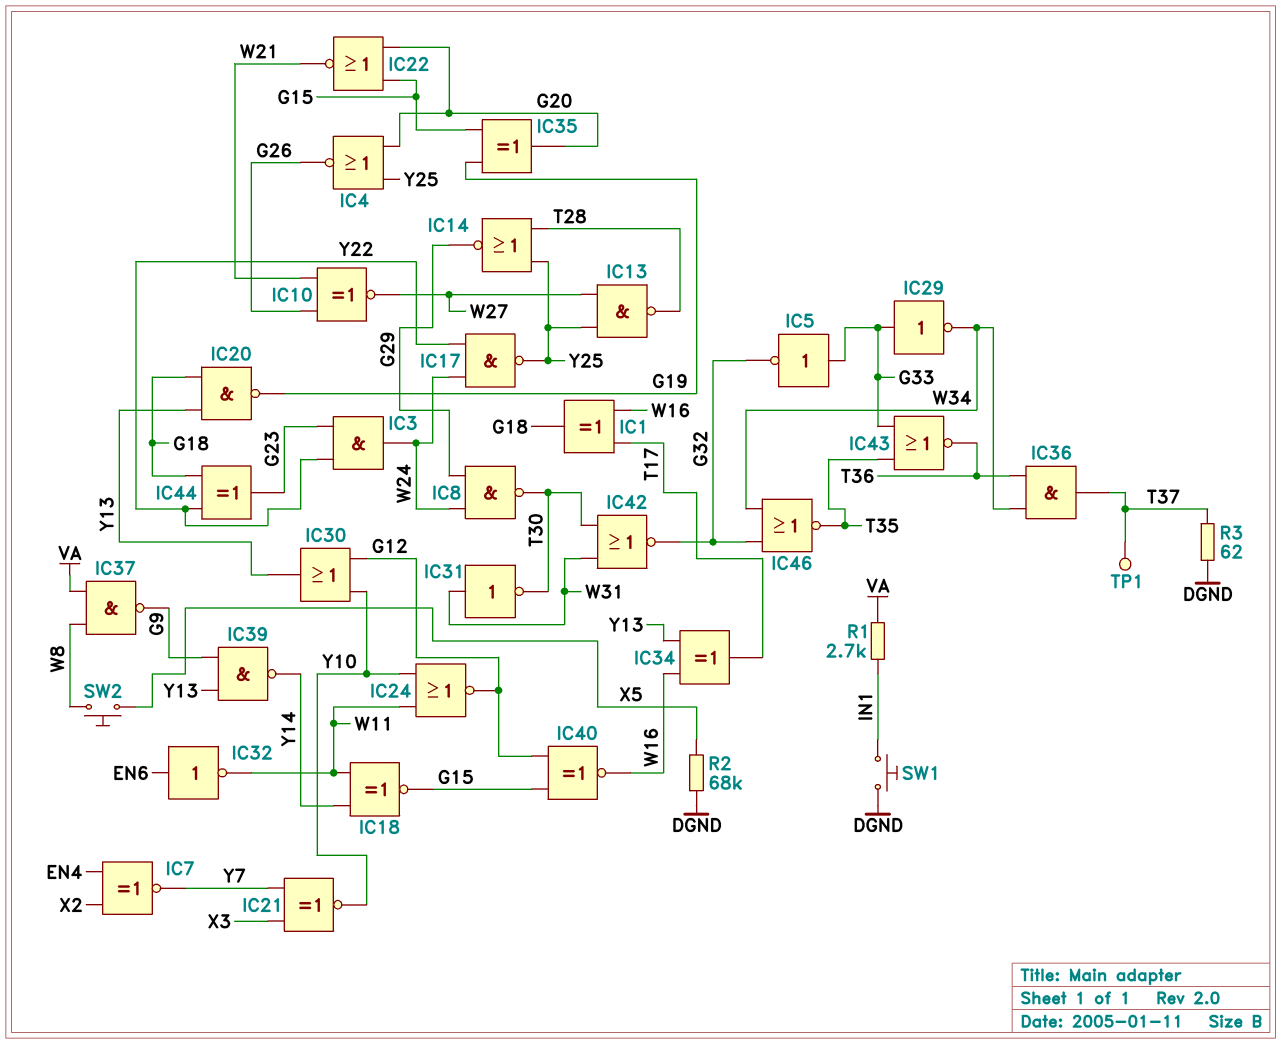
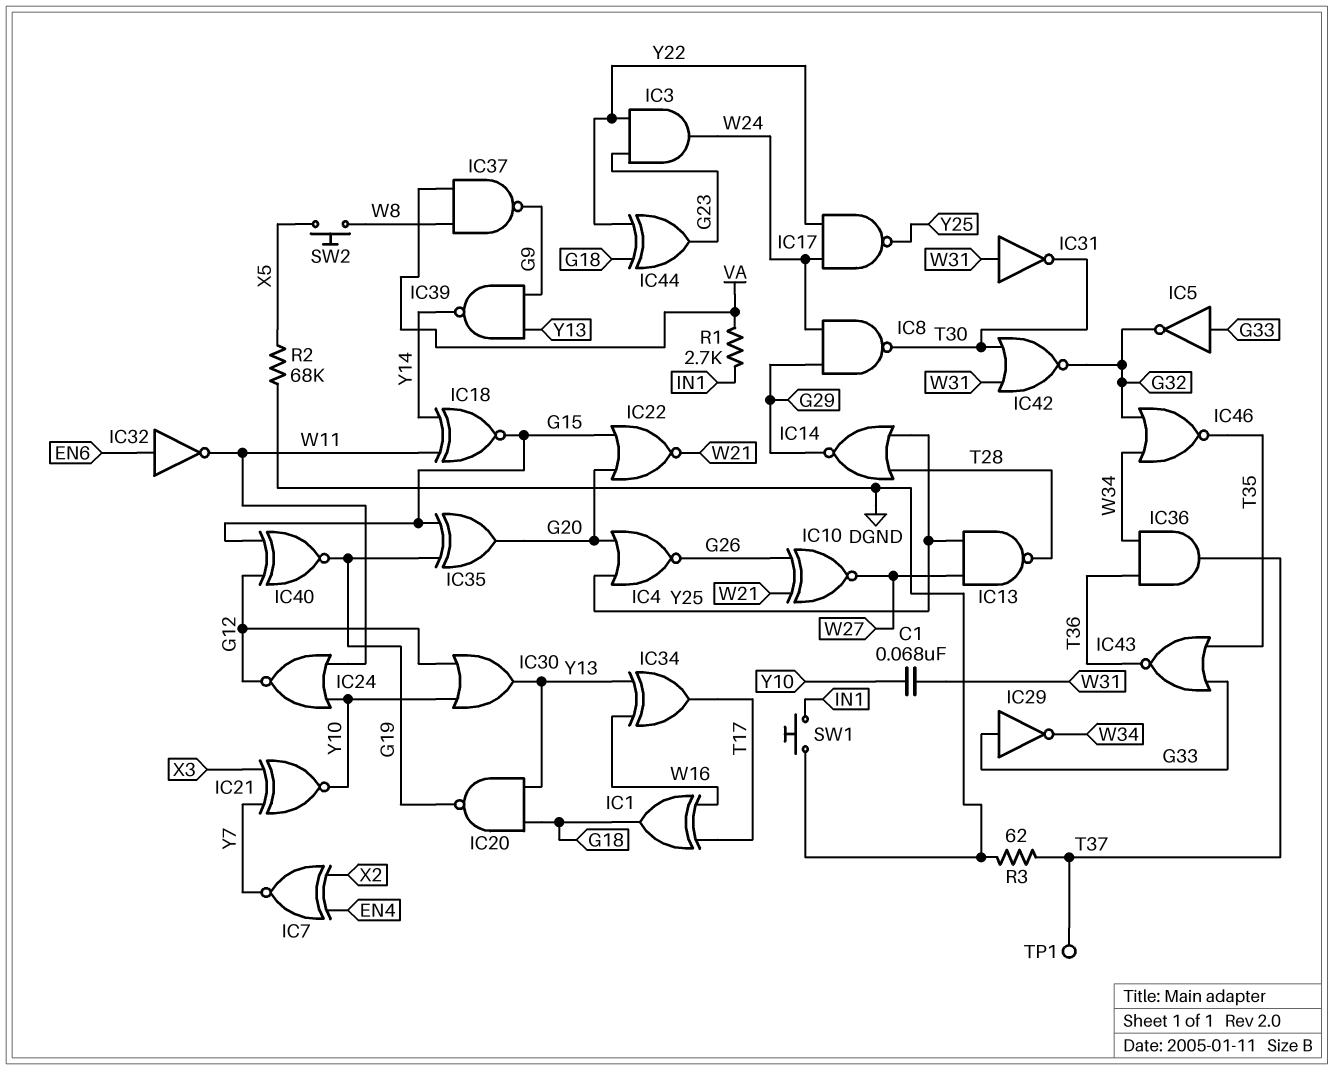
C1: none -> 68nF (W31, Y10)
IC40: XNOR (in G12, in G15, out W16) -> XNOR (in G12, in G15, out G19)

